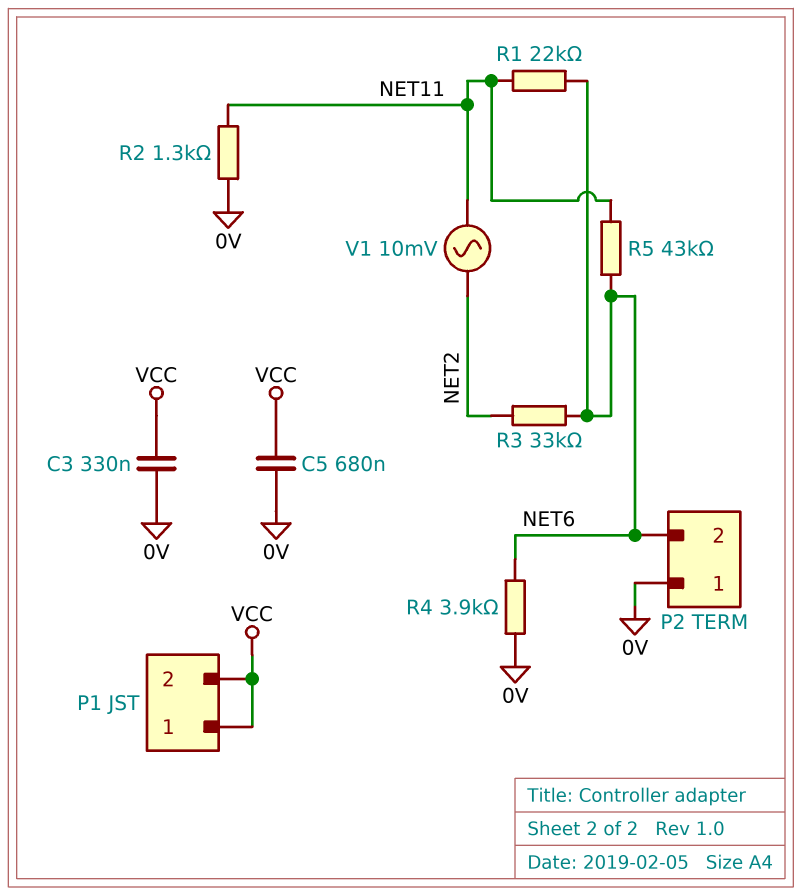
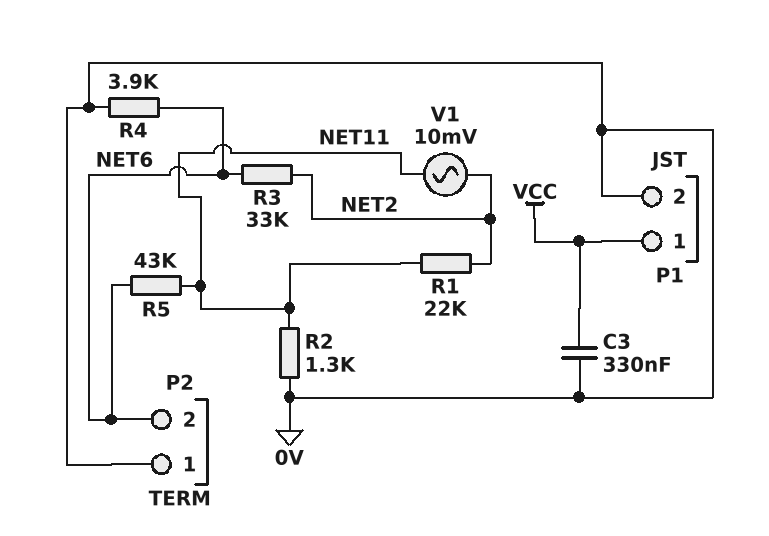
C5: 680nF (0V, VCC) -> none
P1 pin 2: VCC -> 0V
R1: 22k (NET6, NET11) -> 22k (NET2, NET11)

